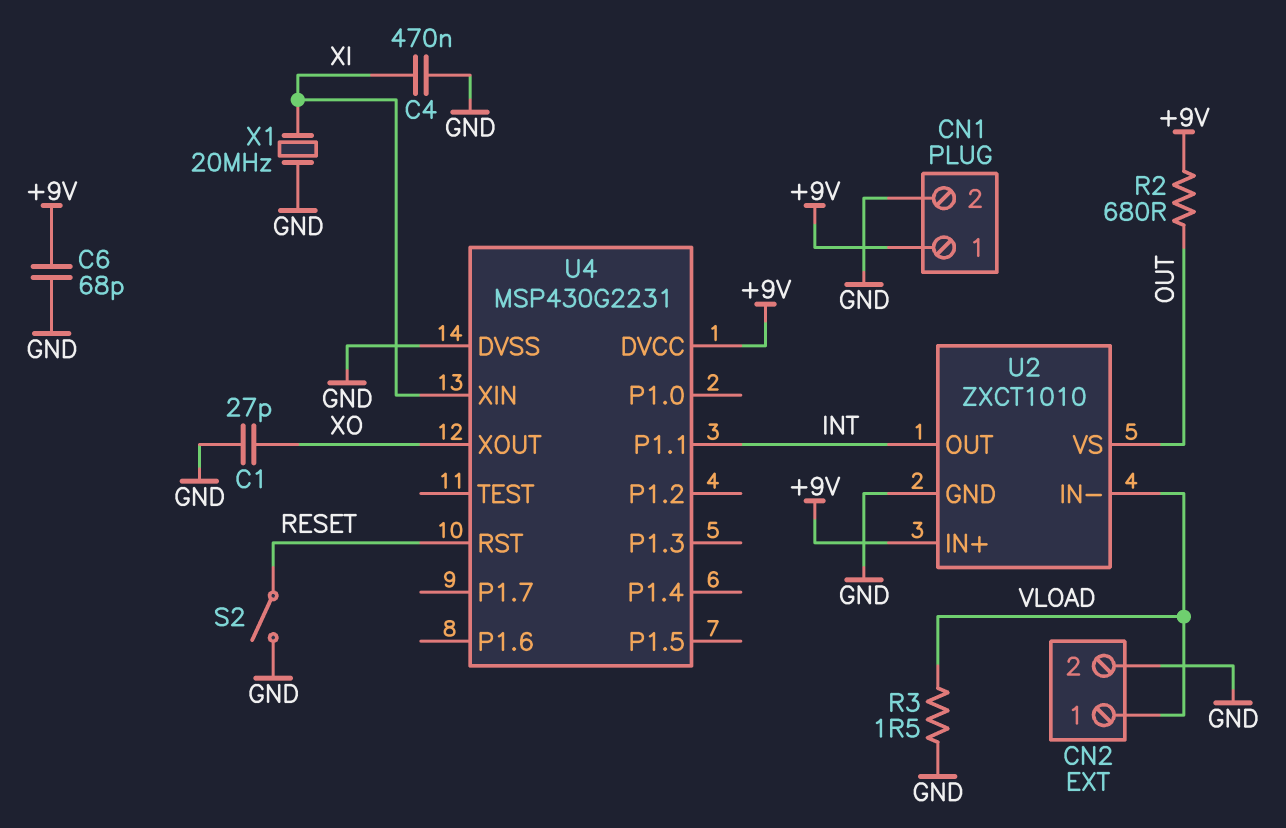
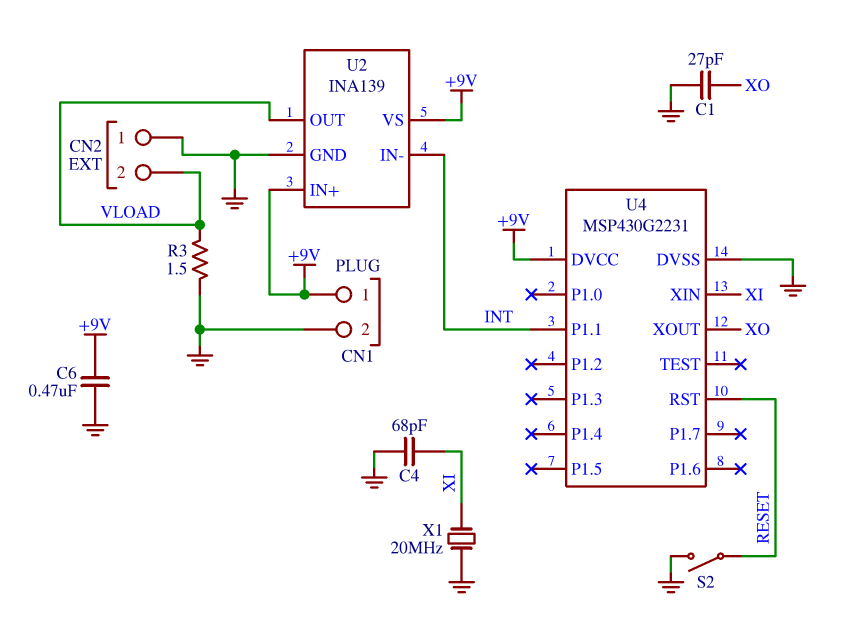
C4: 470nF (GND, XI) -> 68pF (GND, XI)
C6: 68pF (+9V, GND) -> 470nF (+9V, GND)
CN2 pin 1: VLOAD -> GND
CN2 pin 2: GND -> VLOAD
R2: 680 (+9V, OUT) -> none
U2: ZXCT1010 -> INA139
U2 pin IN-: VLOAD -> INT
U2 pin OUT: INT -> VLOAD
U2 pin VS: OUT -> +9V

